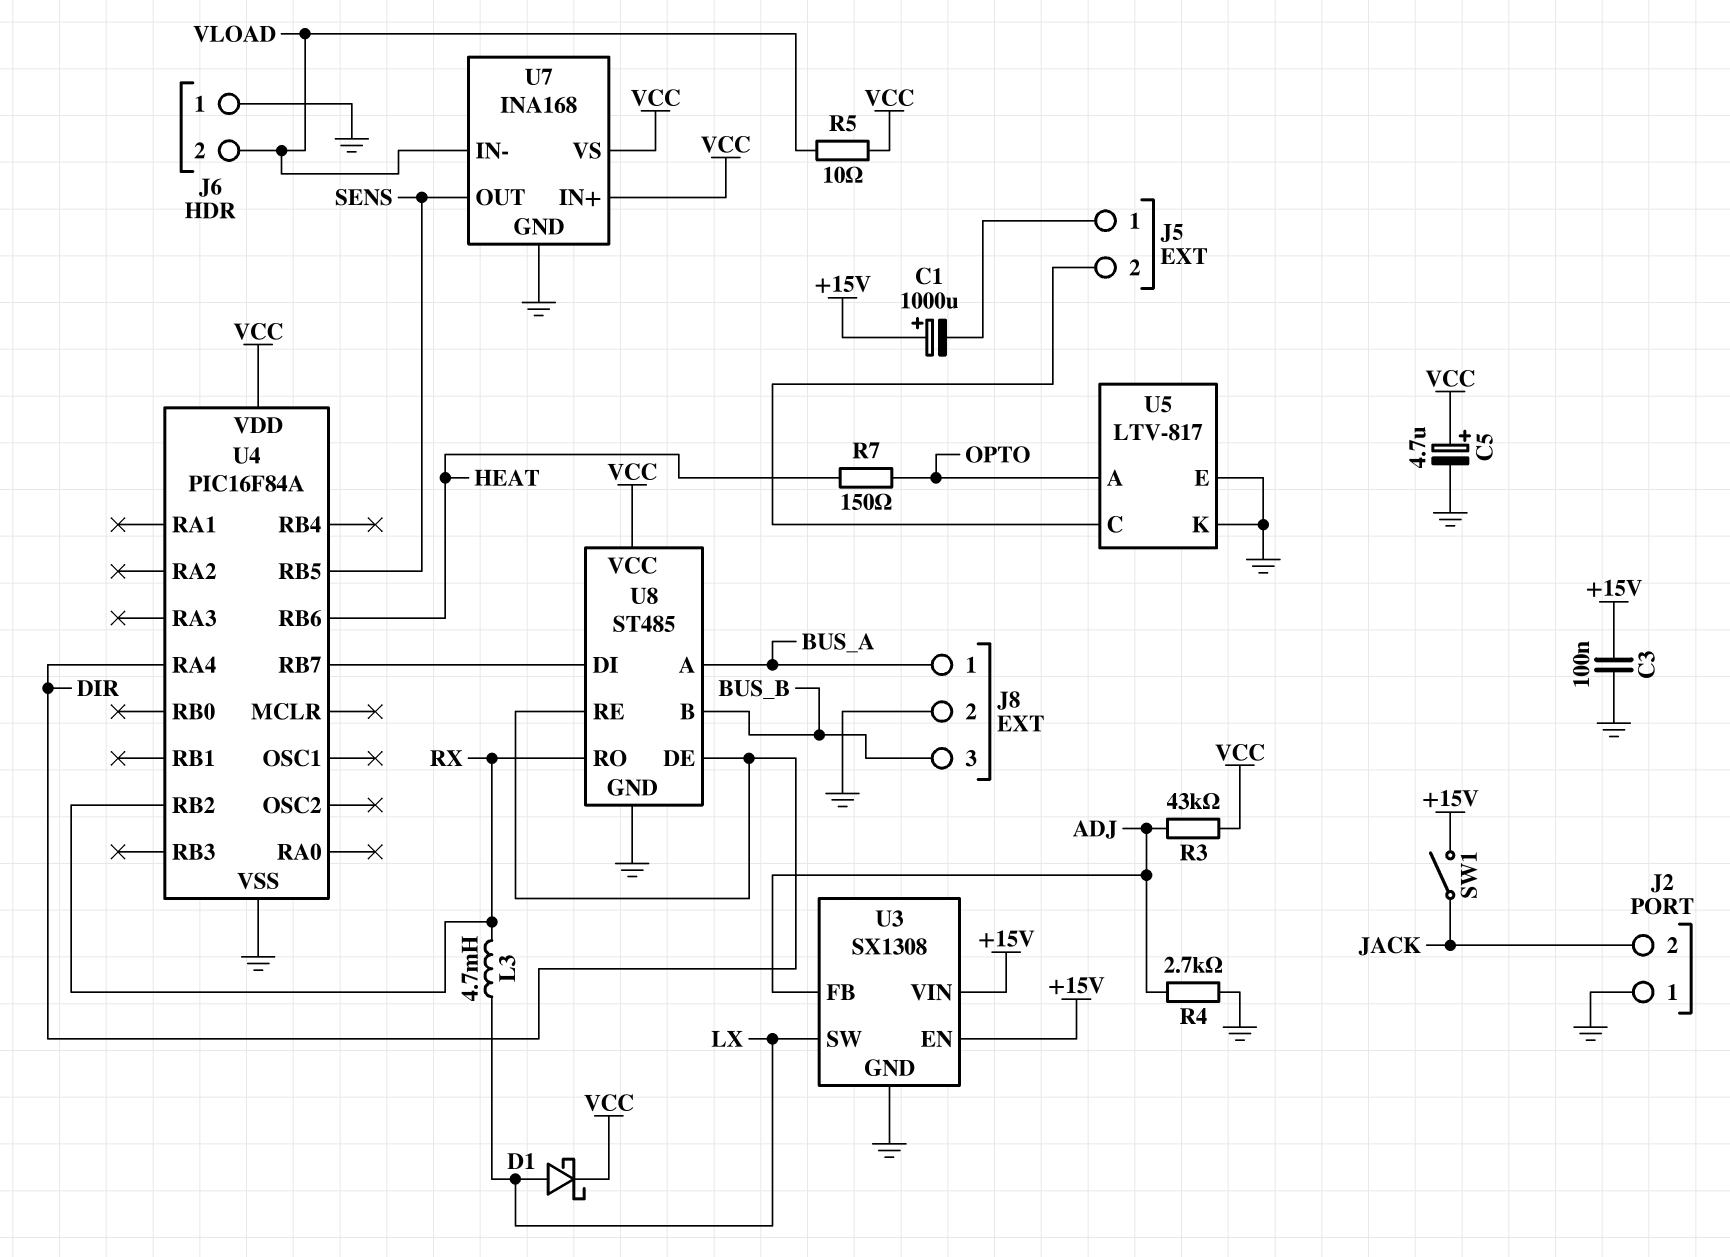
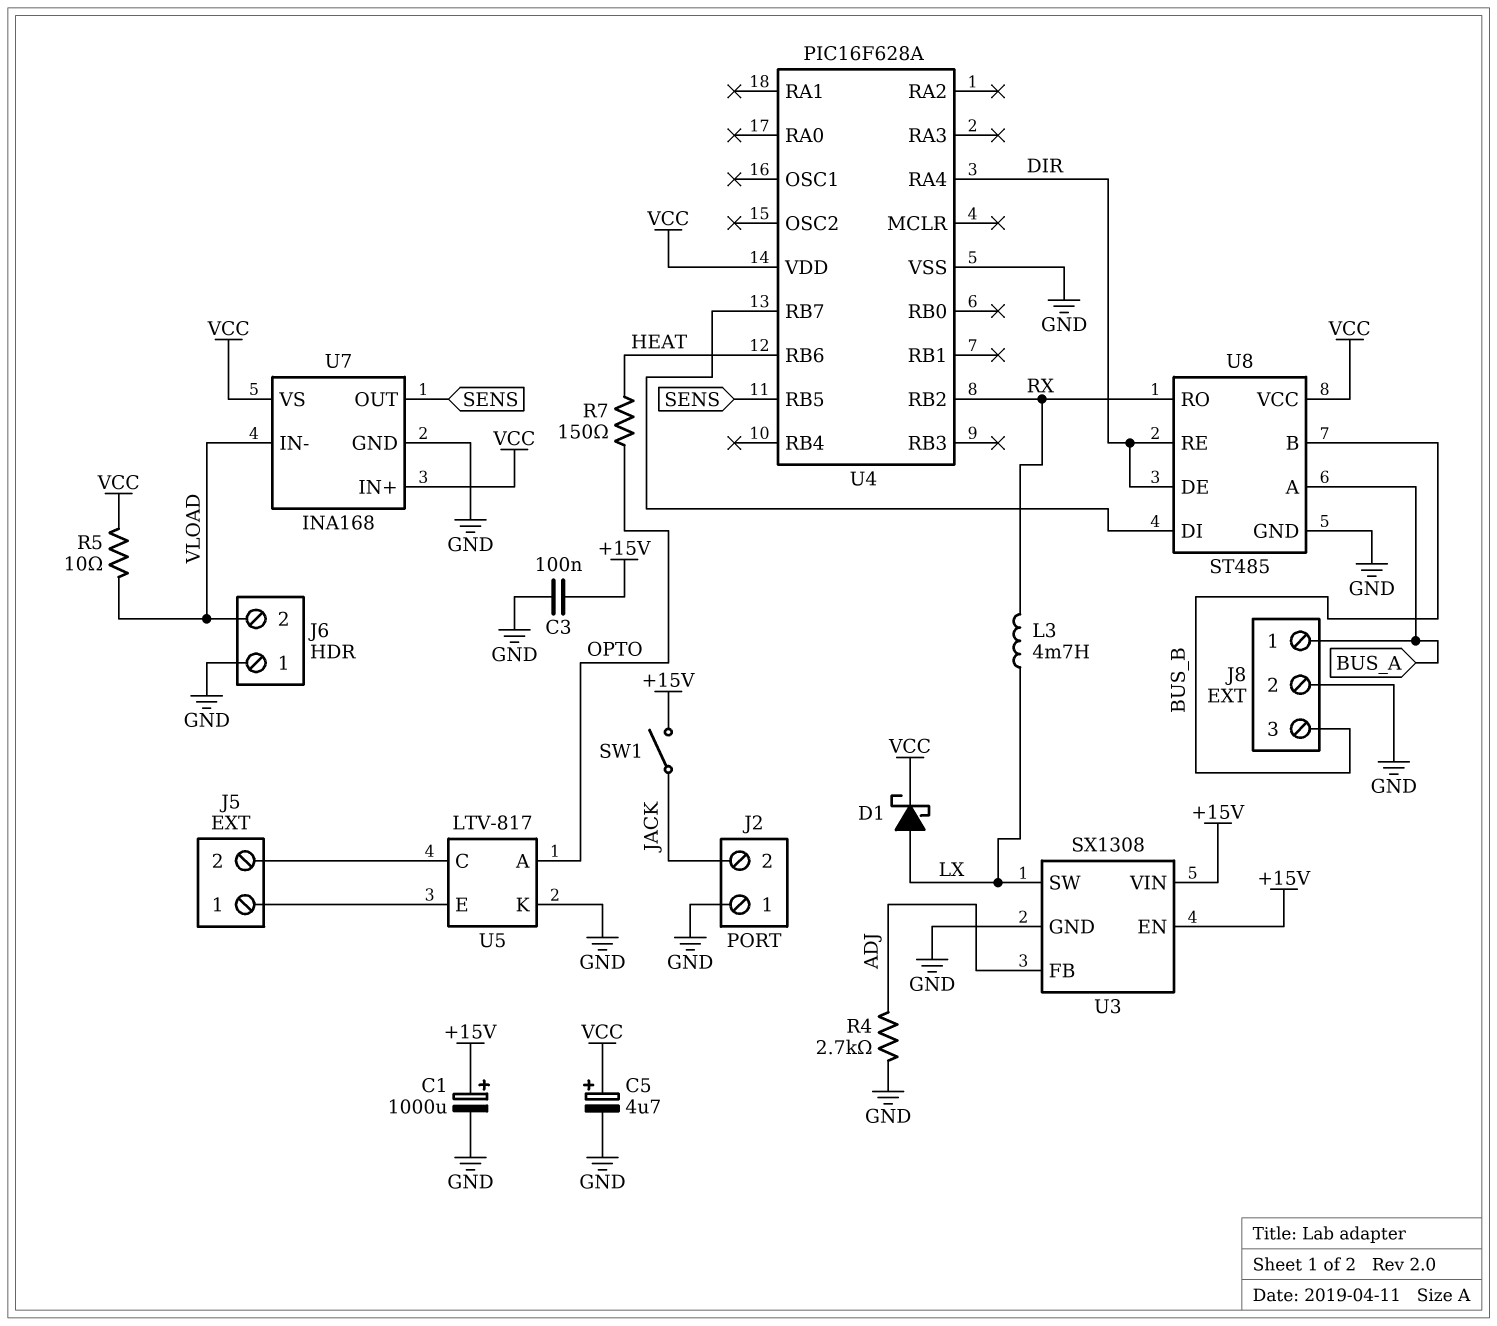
C1: 1000uF (plus +15V, minus J5/1) -> 1000uF (plus +15V, minus GND)
R3: 43k (ADJ, VCC) -> none
U4: PIC16F84A -> PIC16F628A
U5 pin E: GND -> J5/1

